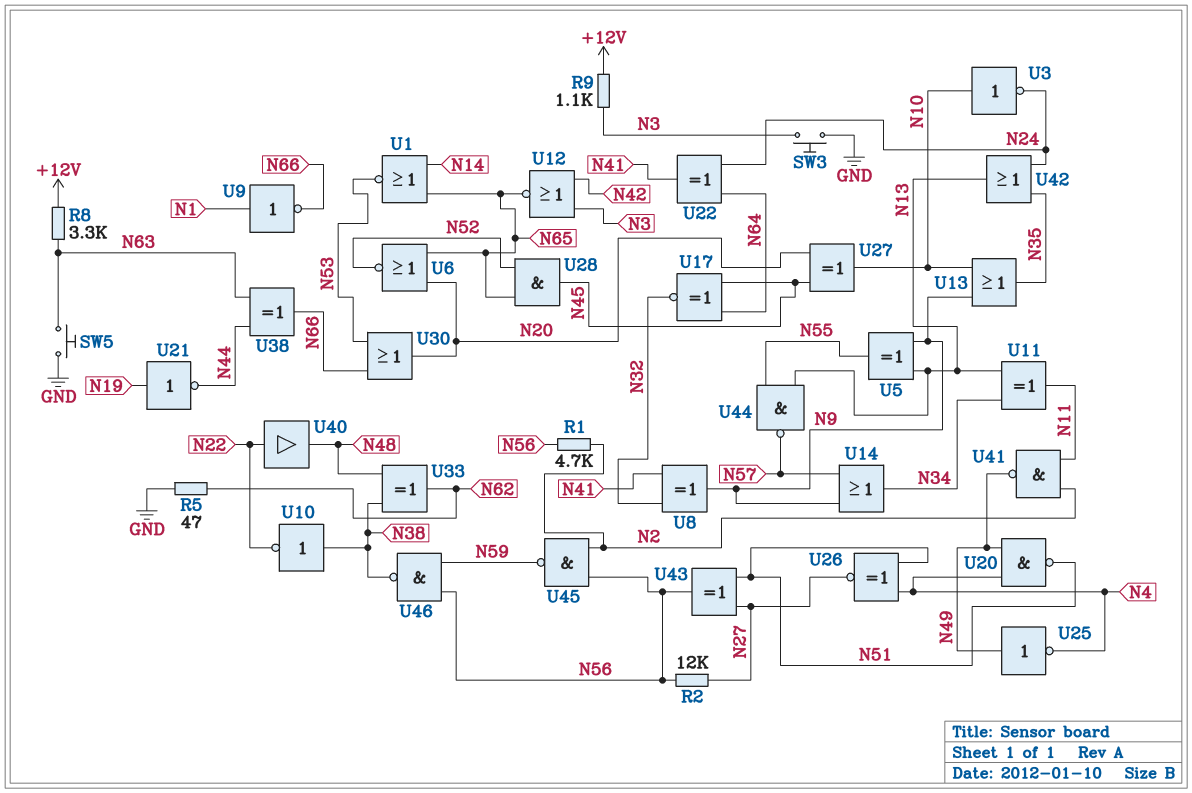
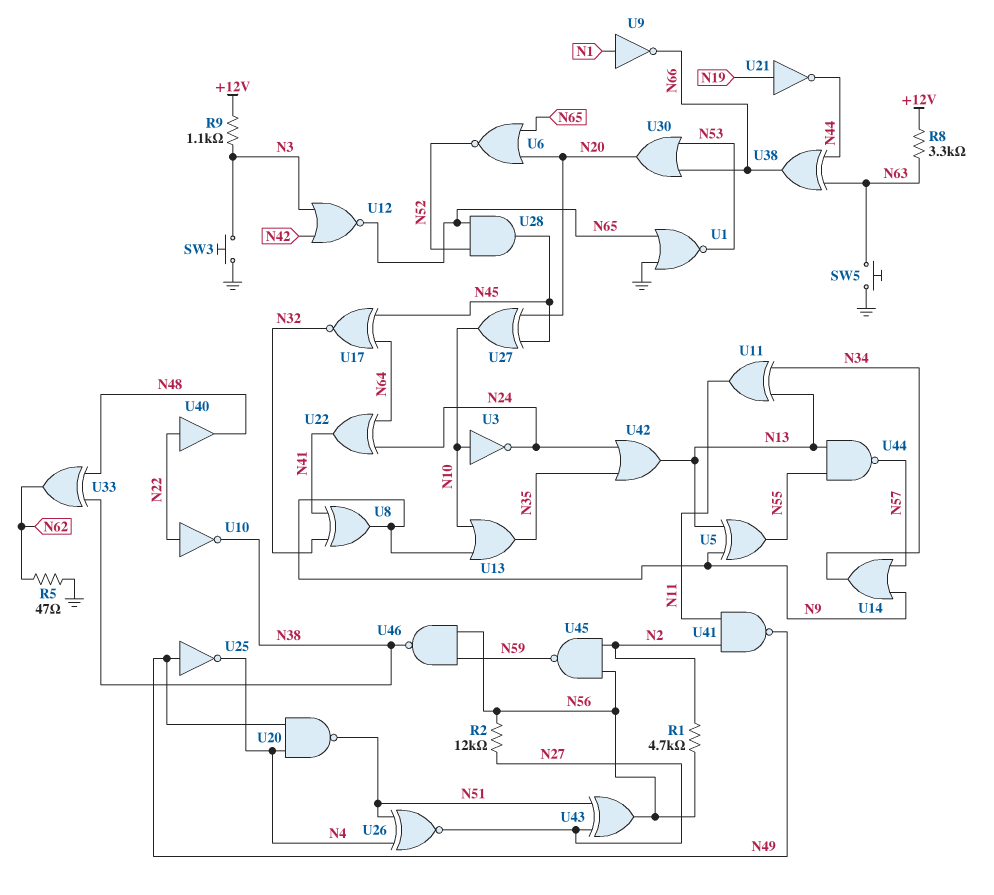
U1: NOR (in N14, in N65, out N53) -> NOR (in GND, in N65, out N53)
U10: NOT (in N38, out N22) -> NOT (in N22, out N38)

